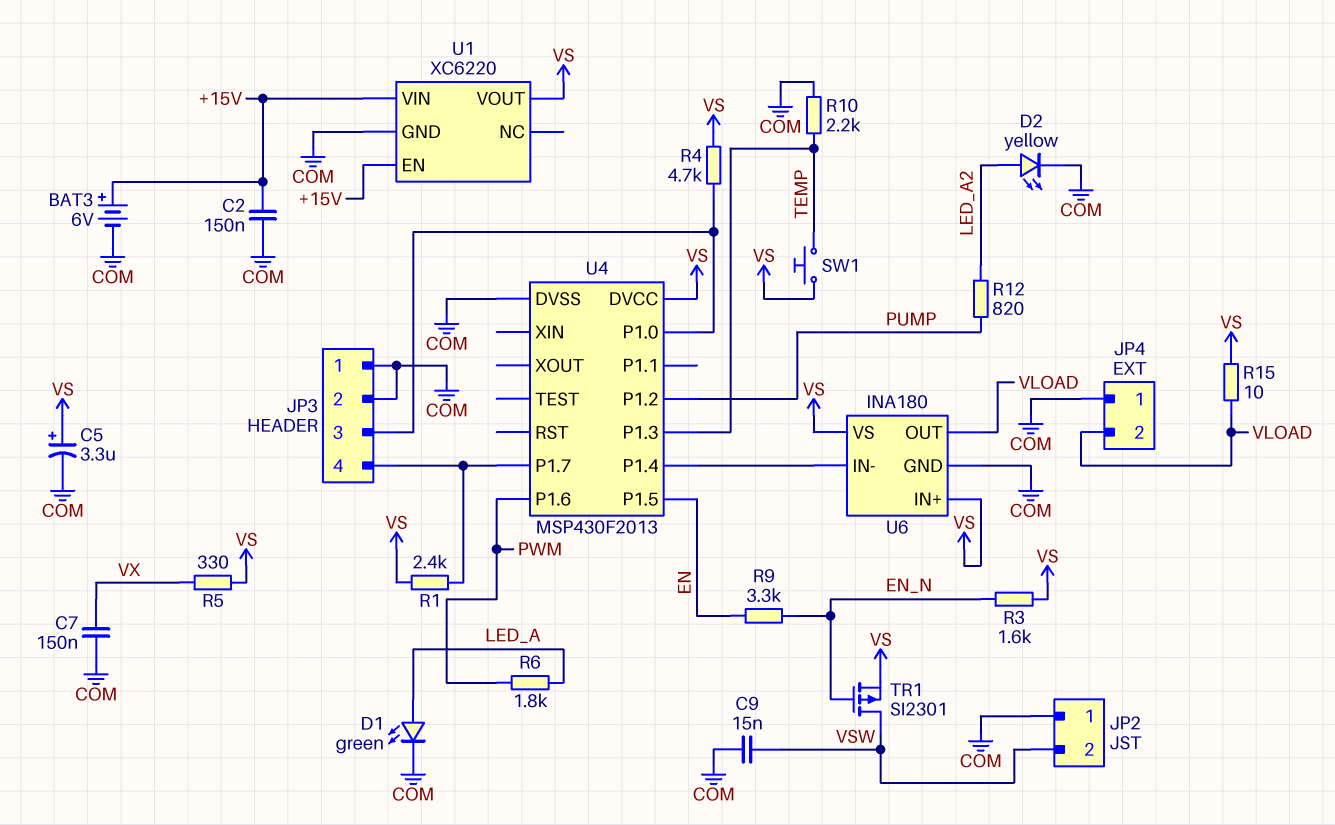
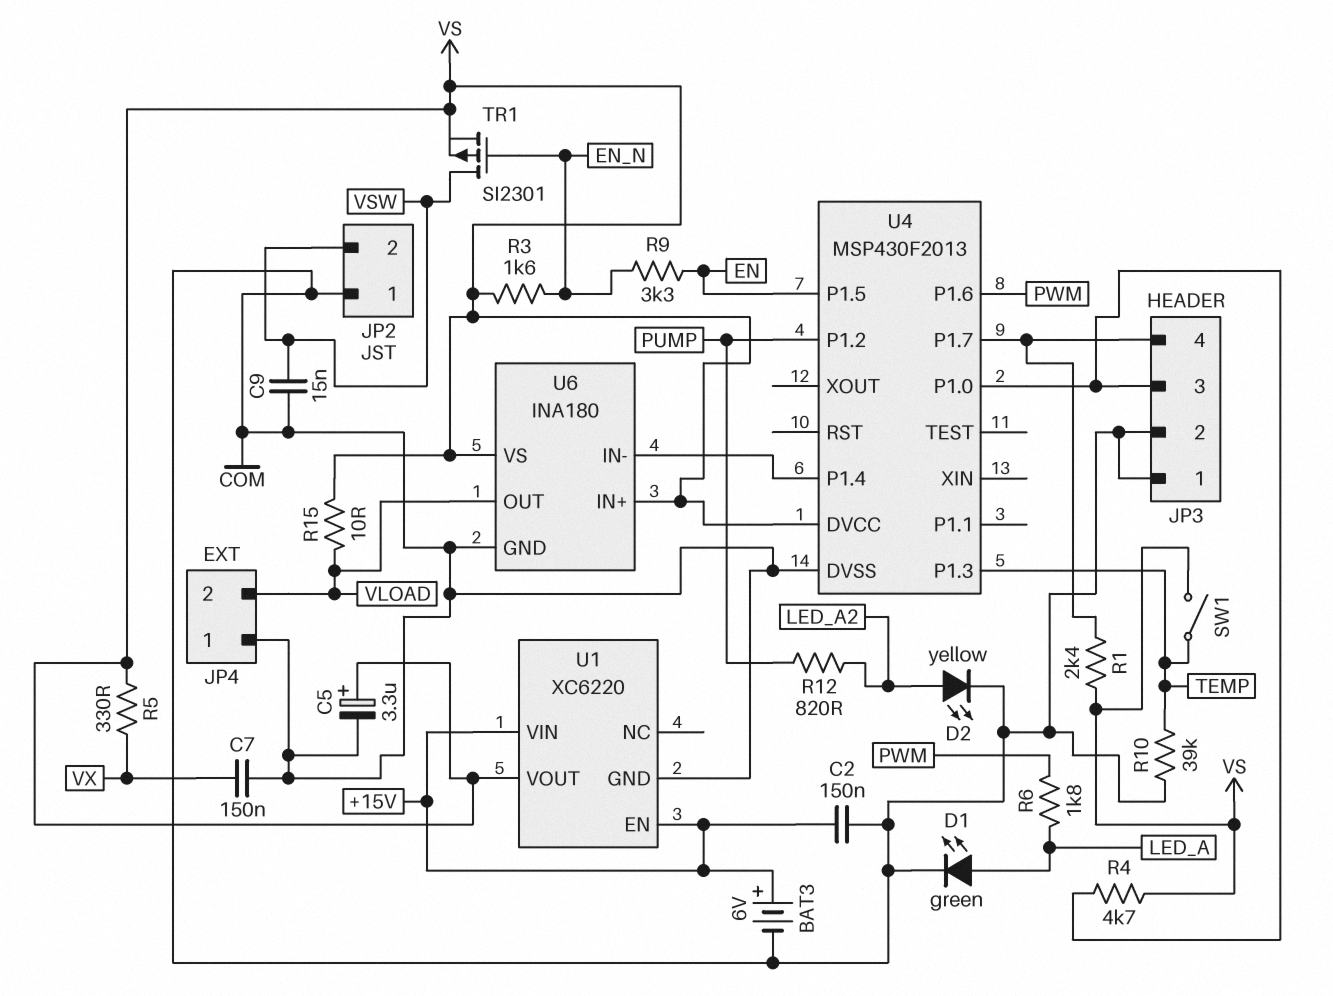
R10: 2.2k (COM, TEMP) -> 39k (COM, TEMP)
SW1: button (TEMP, VS) -> switch (TEMP, VS)

